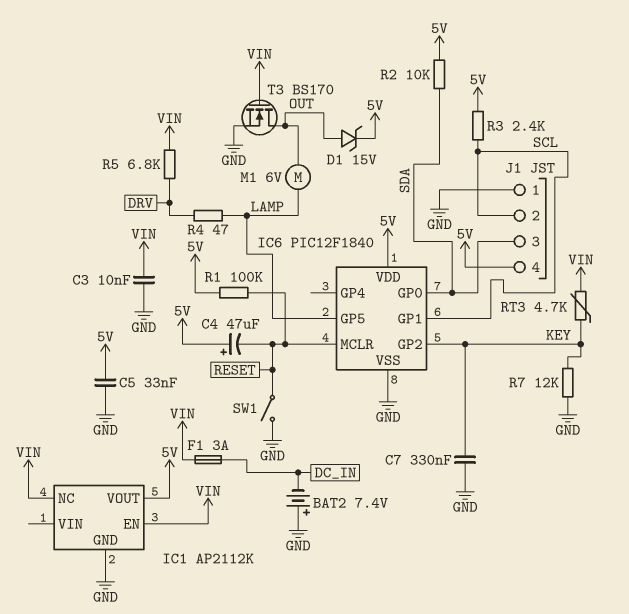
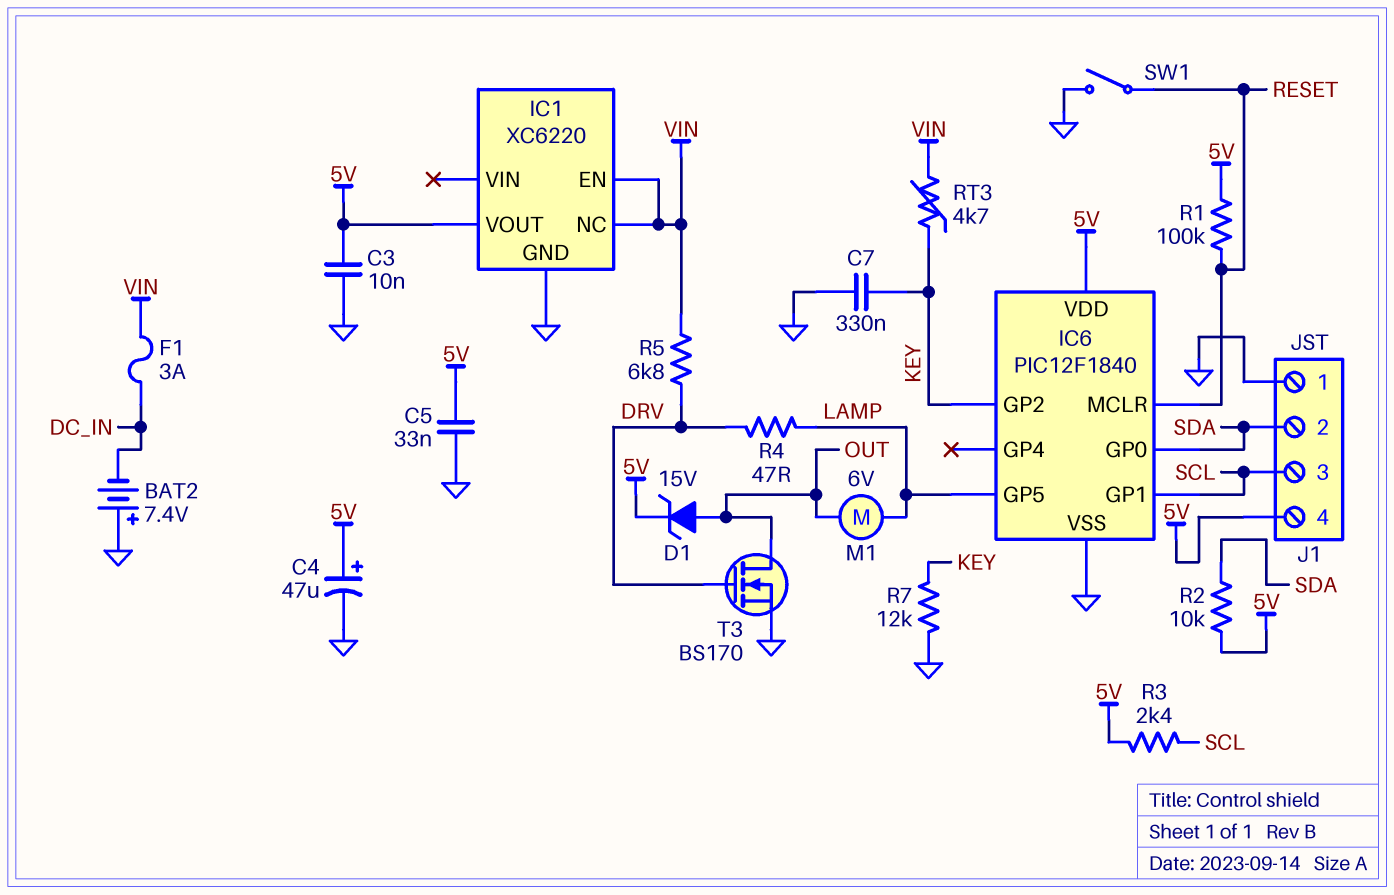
C3: 10nF (GND, VIN) -> 10nF (5V, GND)
C4: 47uF (plus 5V, minus RESET) -> 47uF (plus 5V, minus GND)
IC1: AP2112K -> XC6220
J1 pin 2: SCL -> SDA
J1 pin 3: SDA -> SCL
T3: NMOS BS170 (G VIN, D OUT, S GND) -> NMOS BS170 (G DRV, D OUT, S GND)

